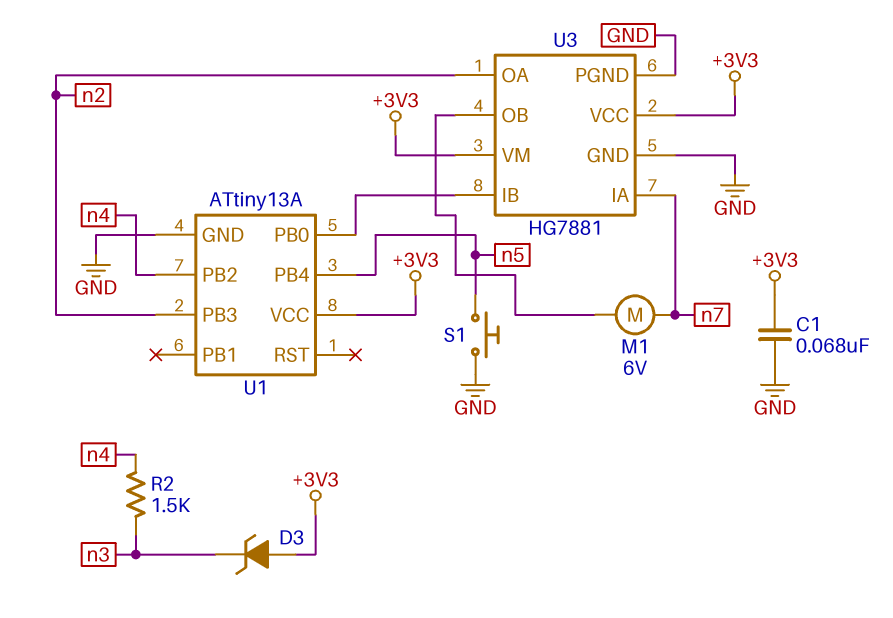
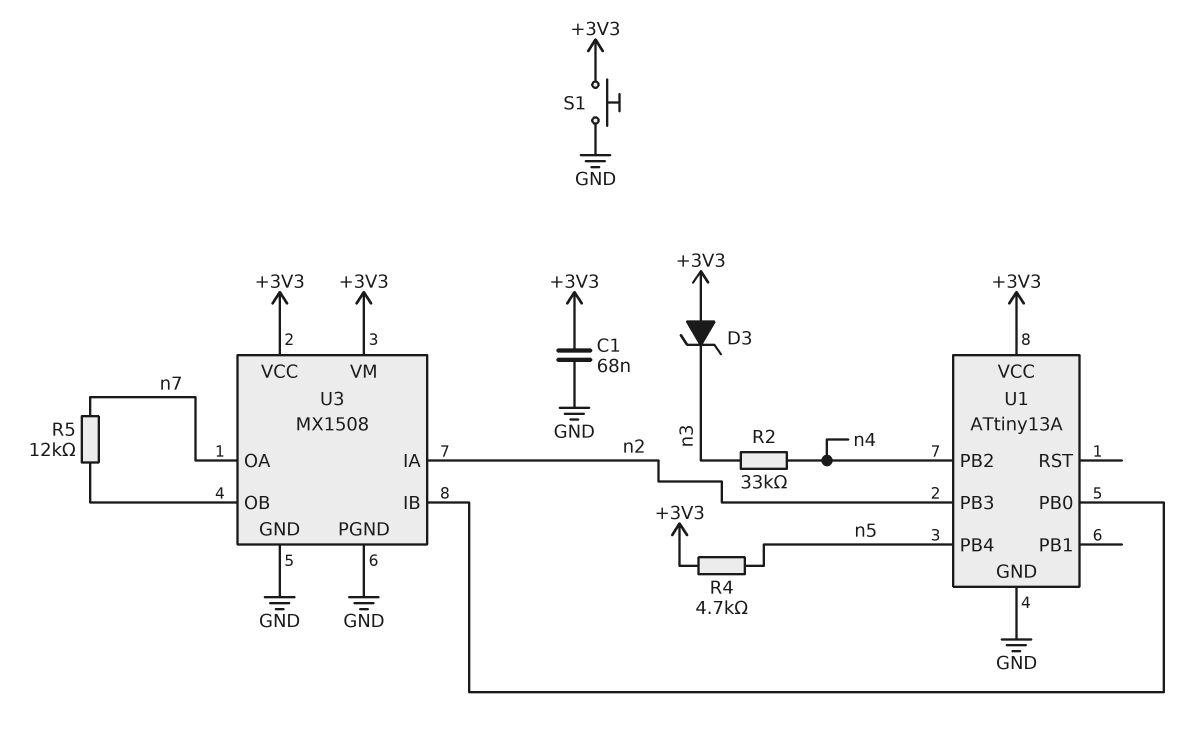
M1: motor 6V (U3/OB, n7) -> none
R2: 1.5k (n3, n4) -> 33k (n3, n4)
R4: none -> 4.7k (+3V3, n5)
R5: none -> 12k (U3/OB, n7)
S1: button (GND, n5) -> button (+3V3, GND)
U3: HG7881 -> MX1508
U3 pin IA: n7 -> n2
U3 pin OA: n2 -> n7

